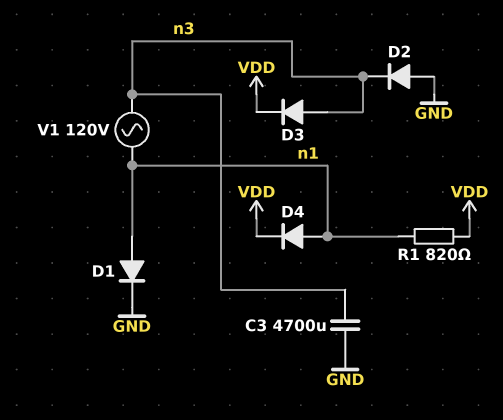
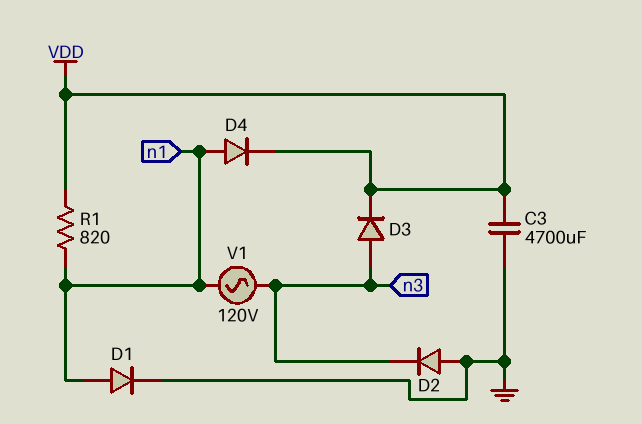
C3: 4700uF (GND, n3) -> 4700uF (GND, VDD)

